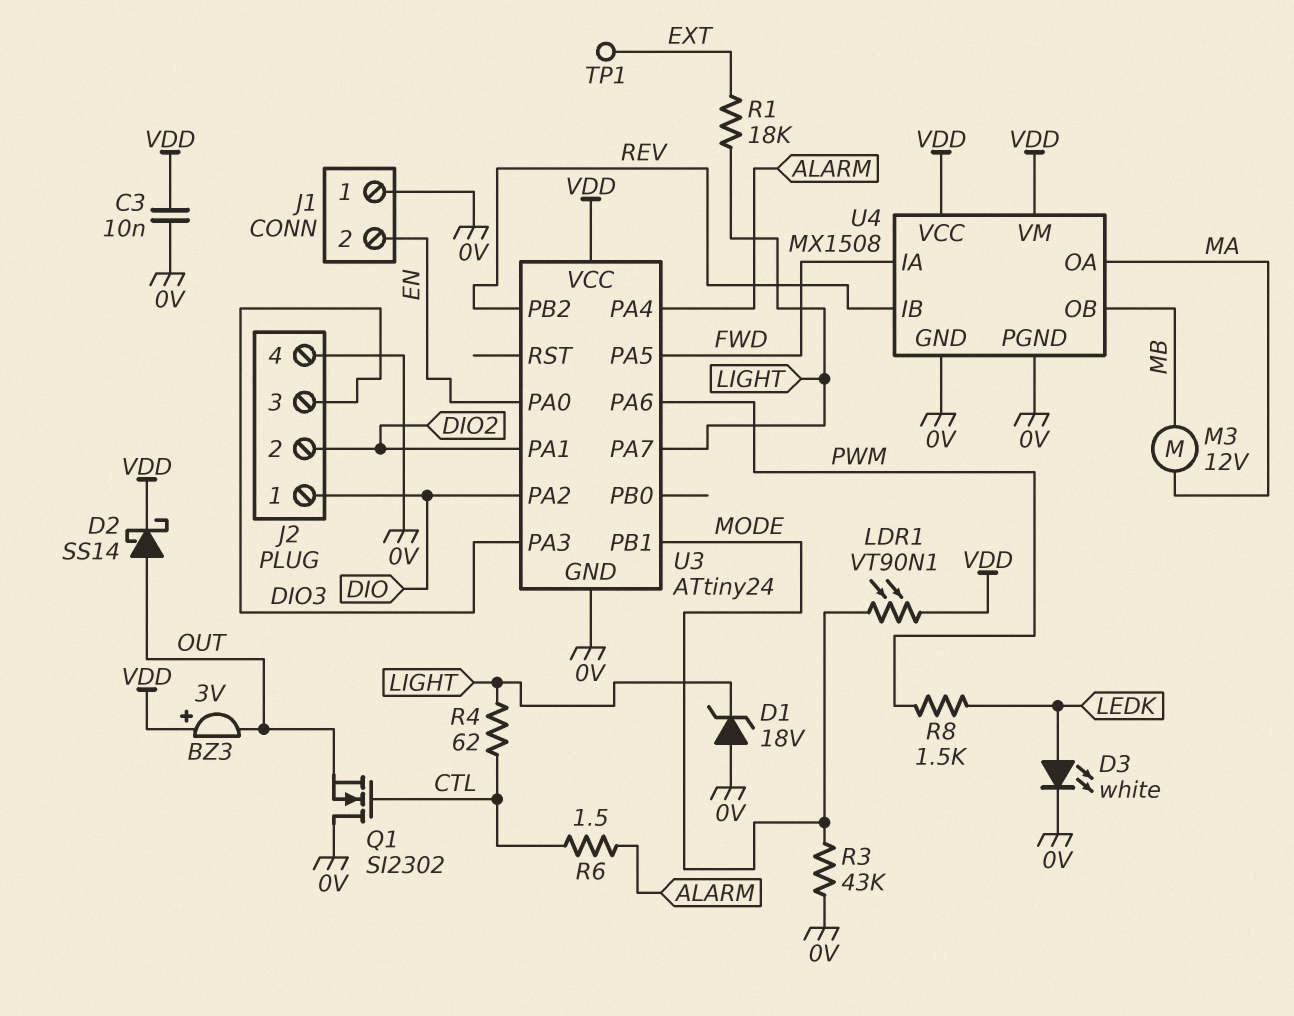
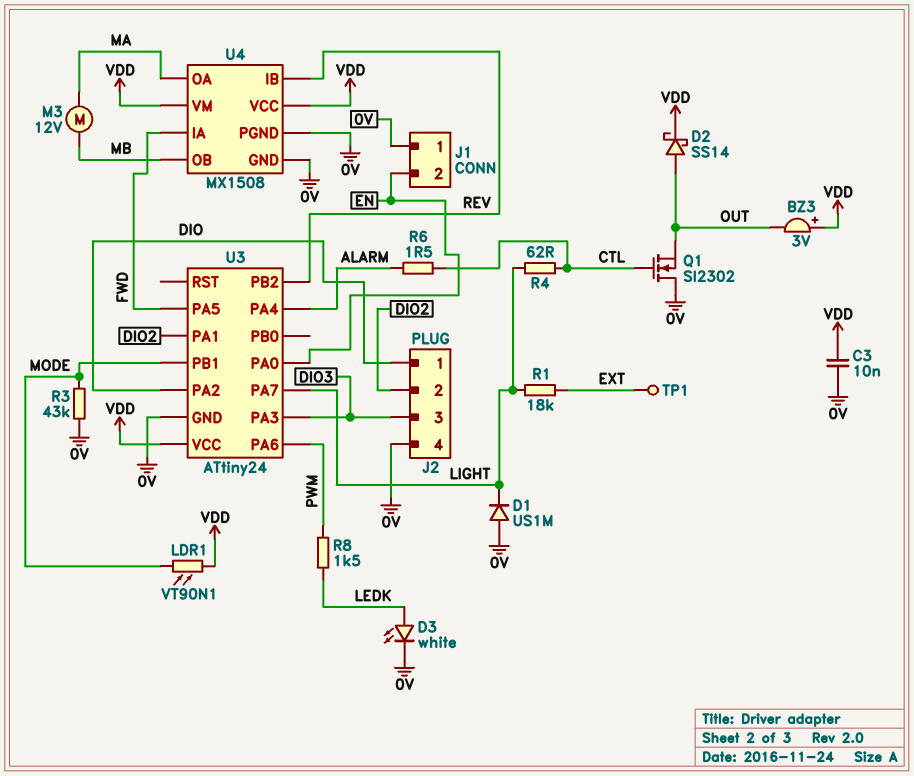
D1: zener 18V (A 0V, K LIGHT) -> diode US1M (A 0V, K LIGHT)

